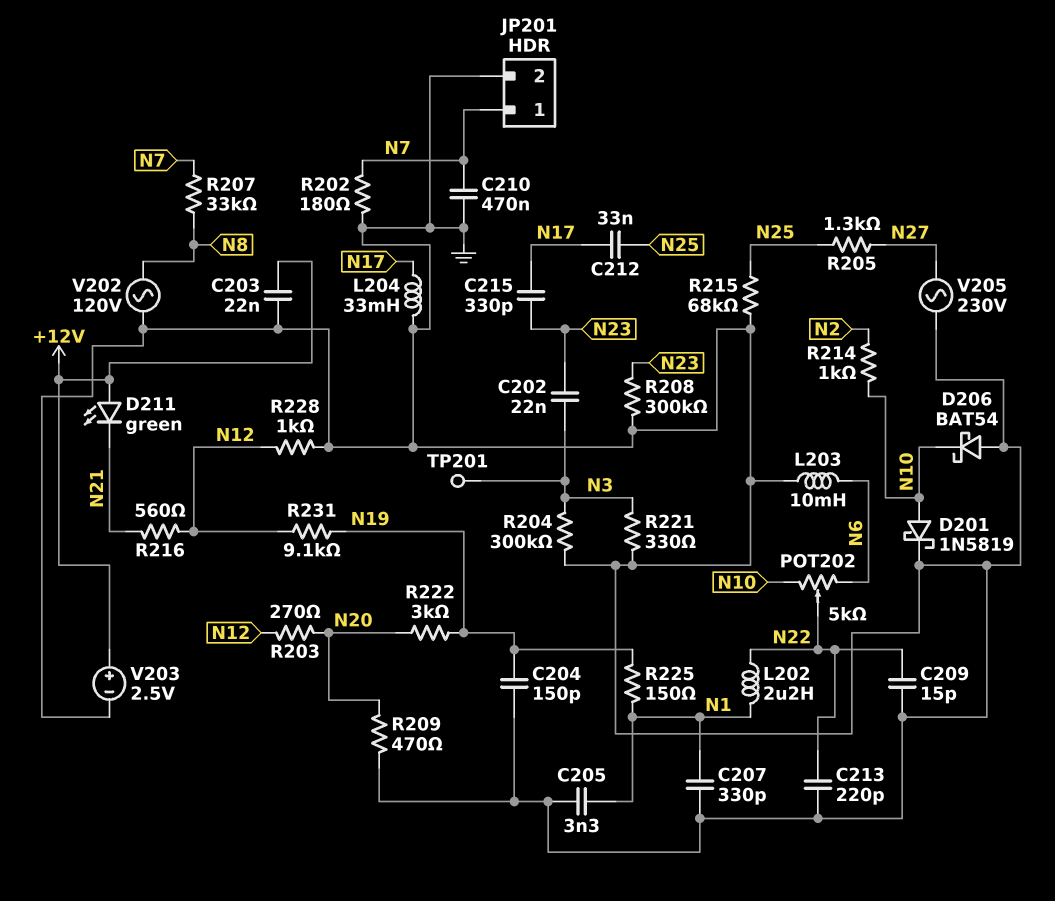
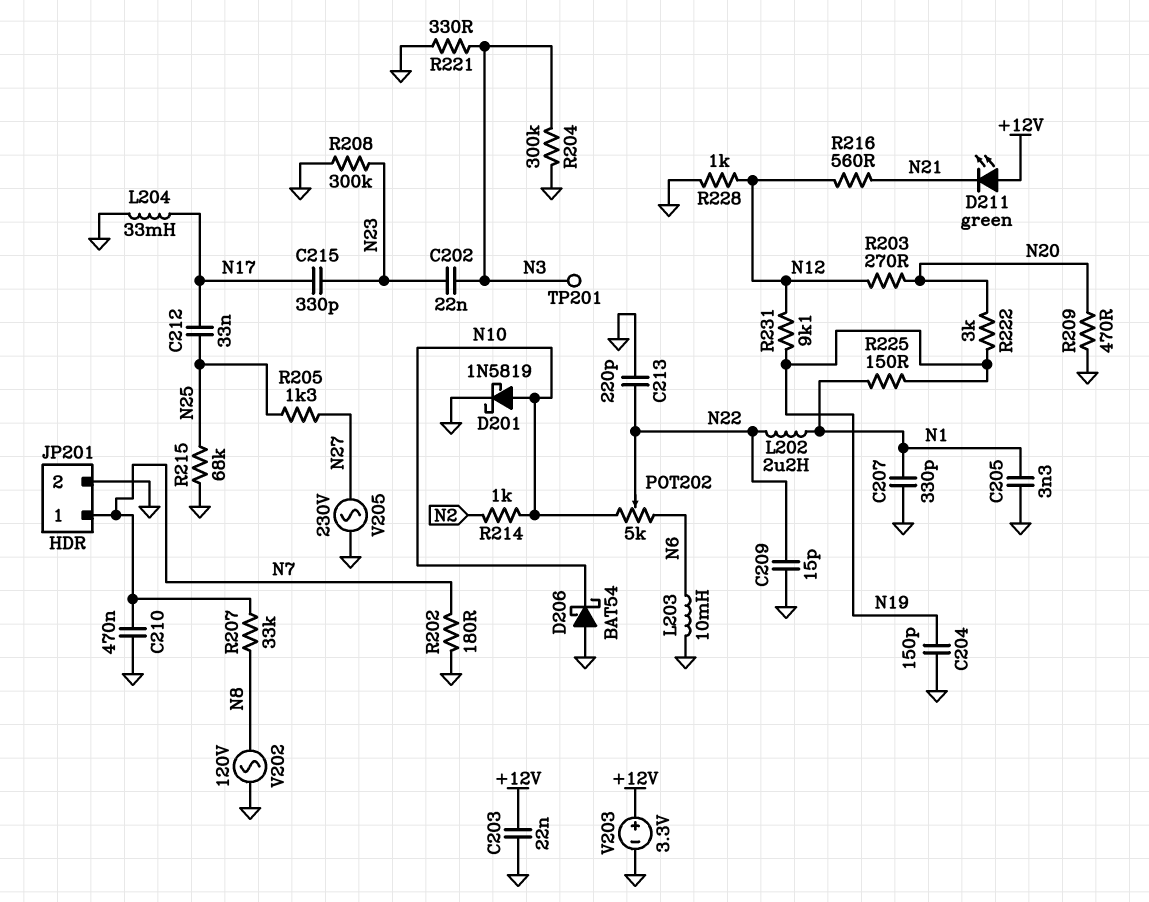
V203: 2.5V (plus +12V, minus GND) -> 3.3V (plus +12V, minus GND)

